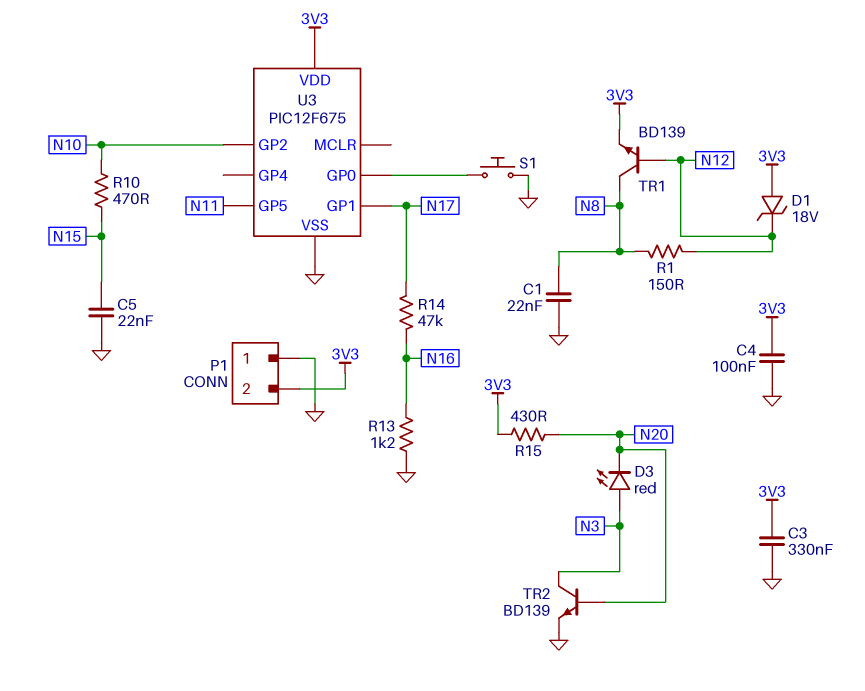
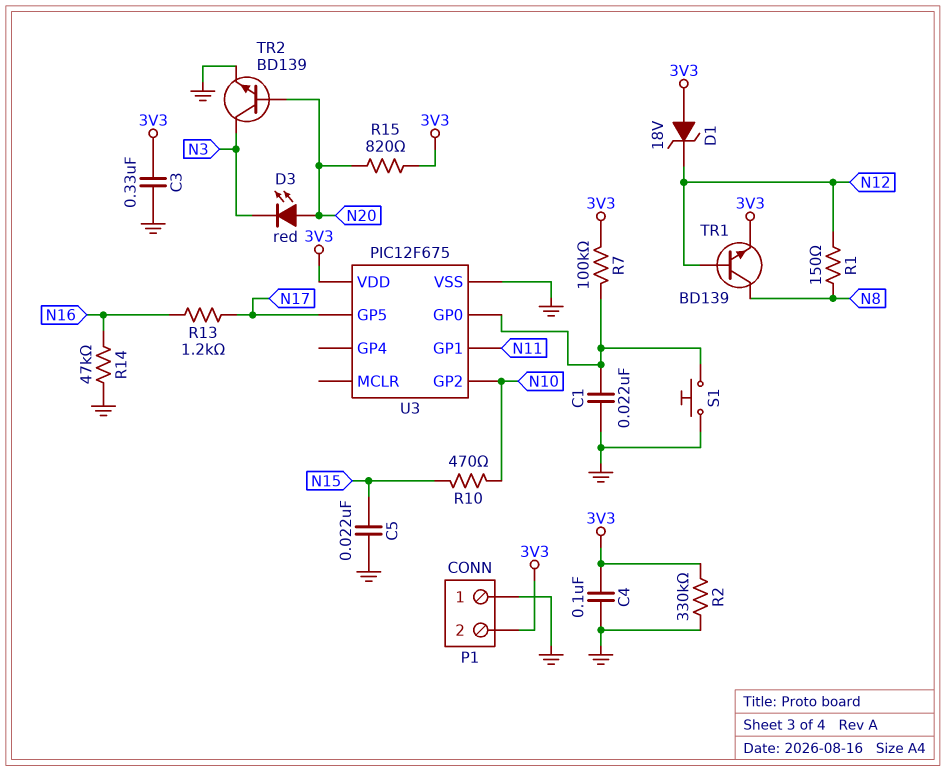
C1: 22nF (GND, N8) -> 22nF (GND, U3/GP0)
D3: LED red (A N3, K N20) -> LED red (A N20, K N3)
R2: none -> 330k (3V3, GND)
R7: none -> 100k (3V3, U3/GP0)
R13: 1.2k (GND, N16) -> 1.2k (N16, N17)
R14: 47k (N16, N17) -> 47k (GND, N16)
R15: 430 (3V3, N20) -> 820 (3V3, N20)
U3 pin GP1: N17 -> N11
U3 pin GP5: N11 -> N17

